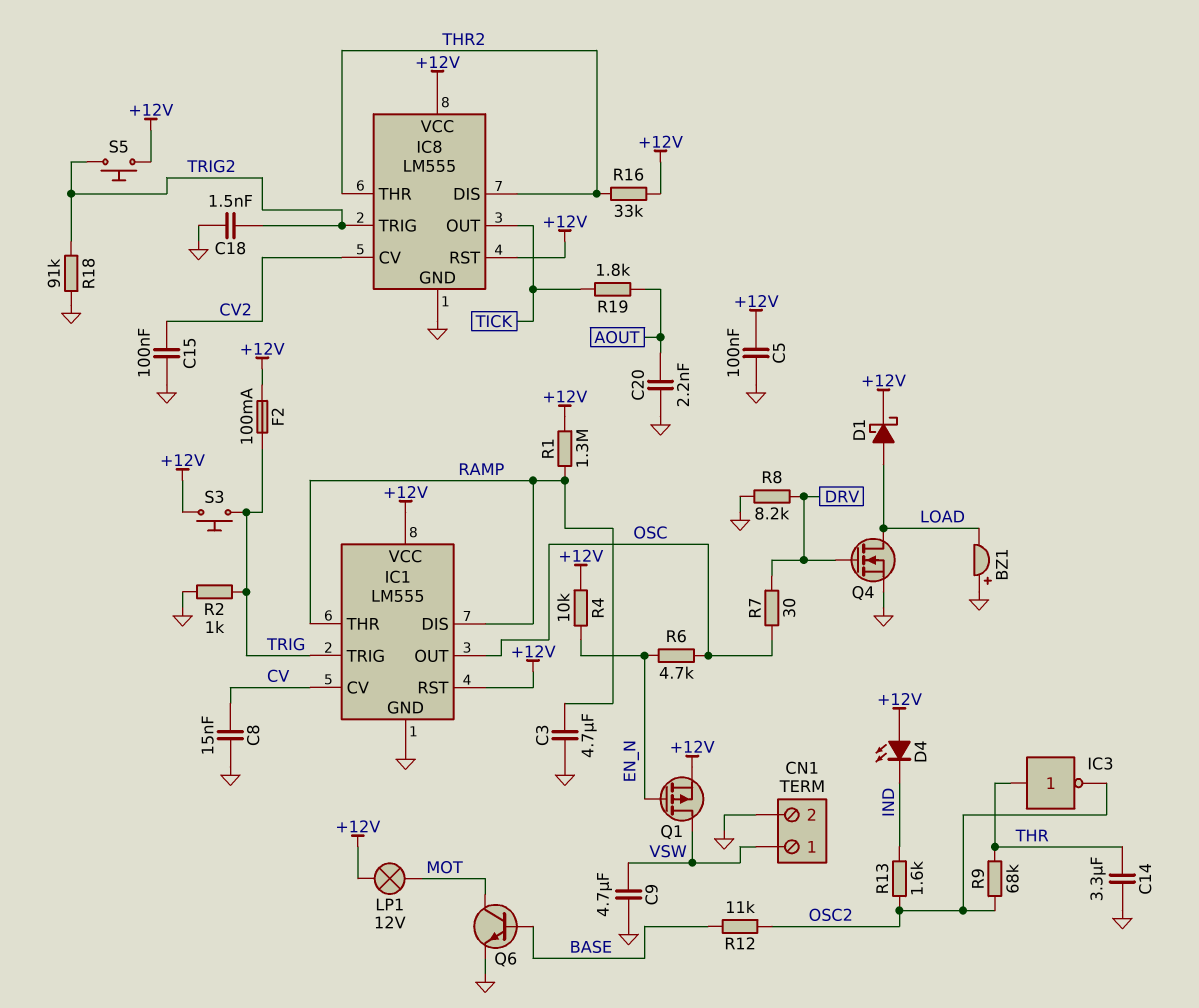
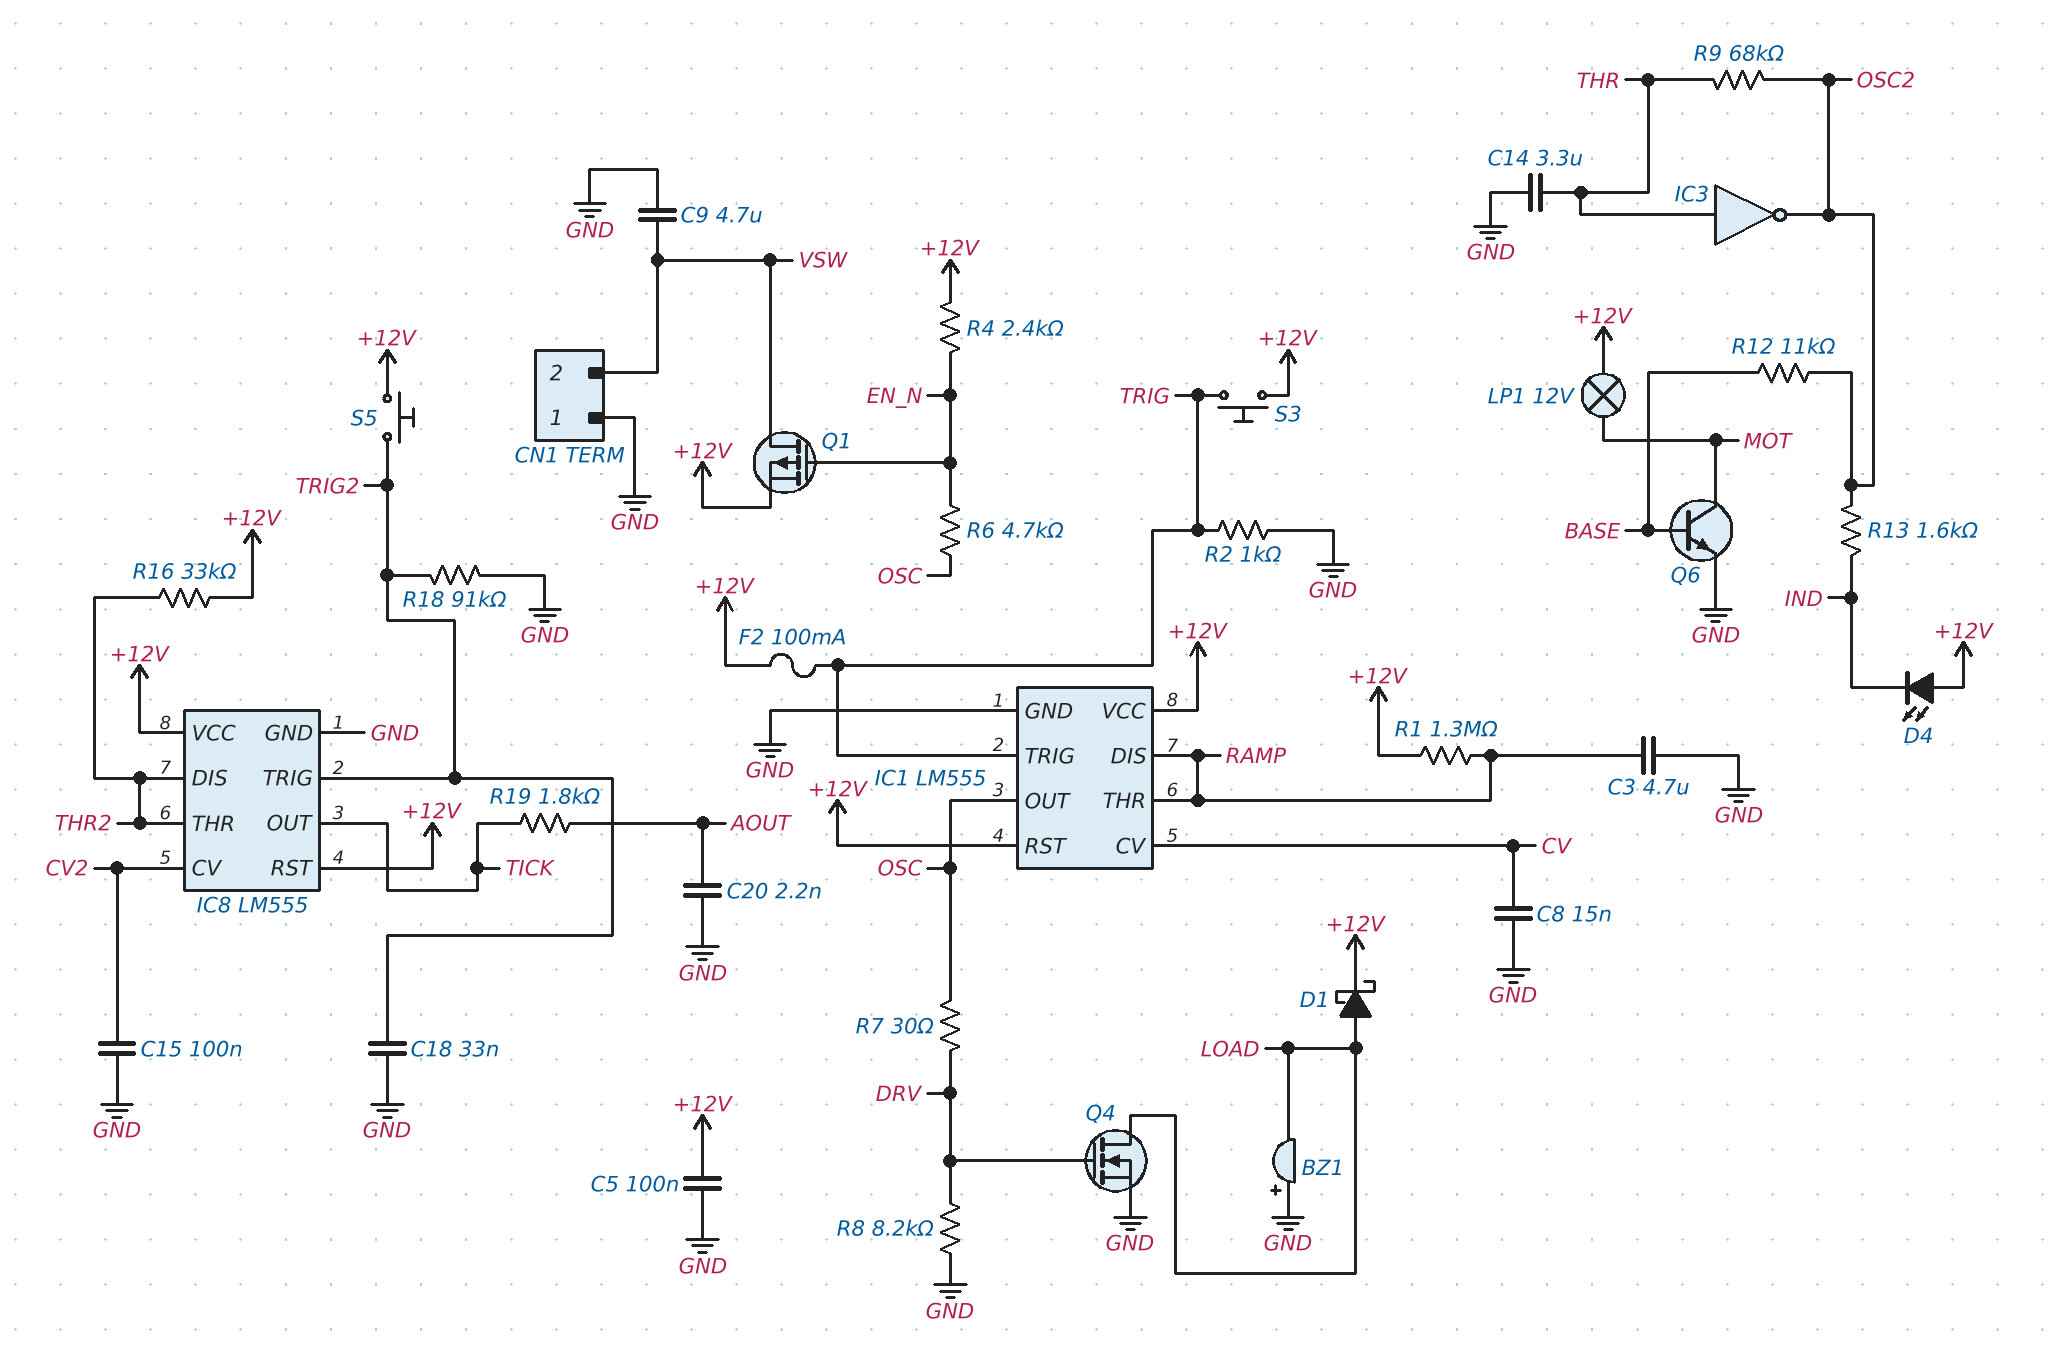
C18: 1.5nF (GND, TRIG2) -> 33nF (GND, TRIG2)
CN1 pin 1: VSW -> GND
CN1 pin 2: GND -> VSW
R4: 10k (+12V, EN_N) -> 2.4k (+12V, EN_N)

